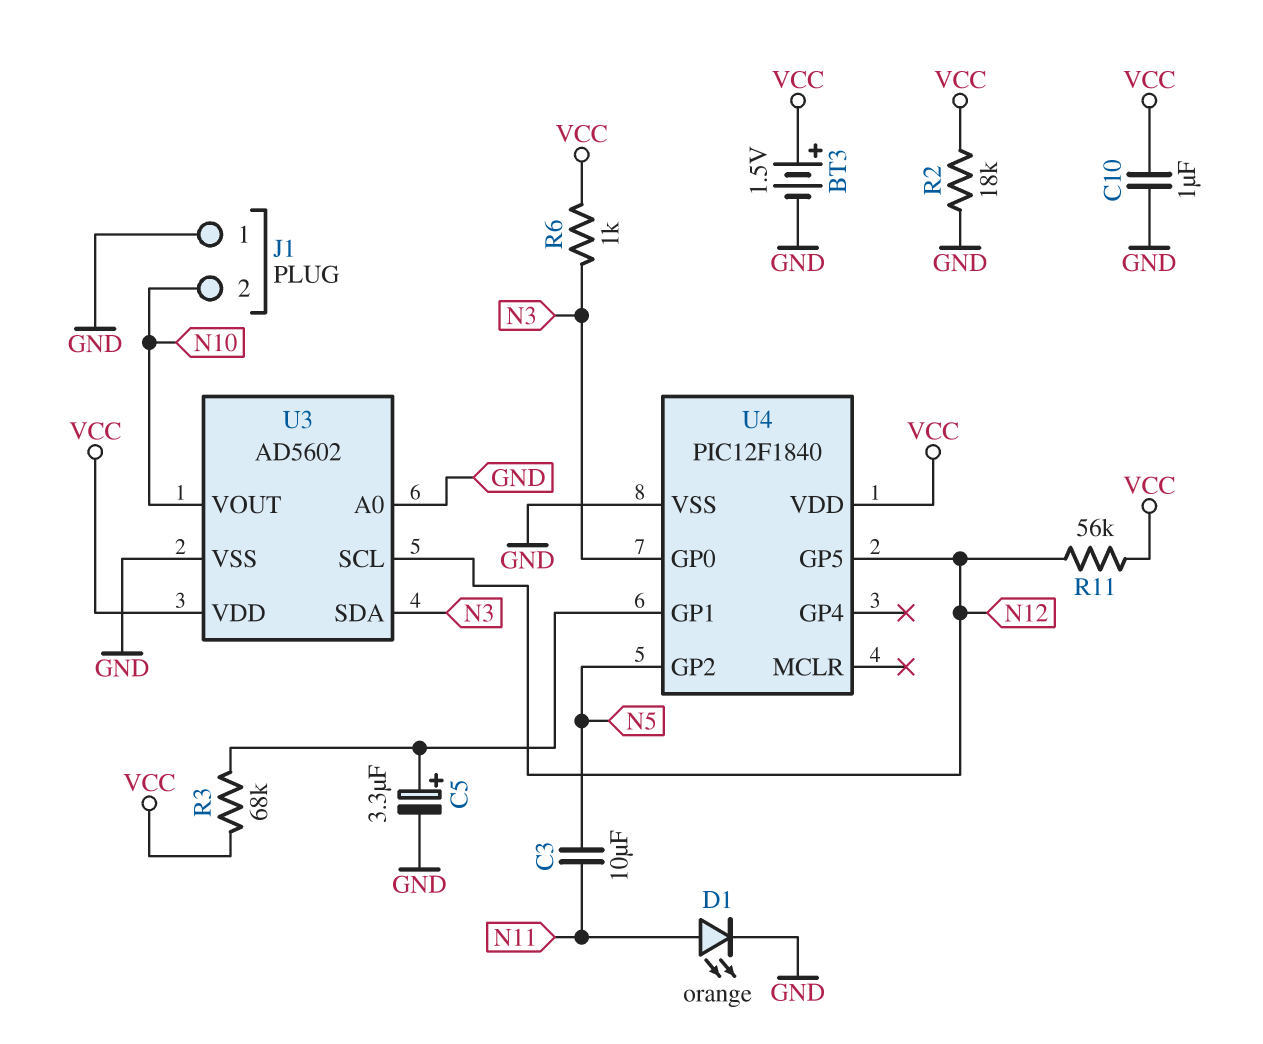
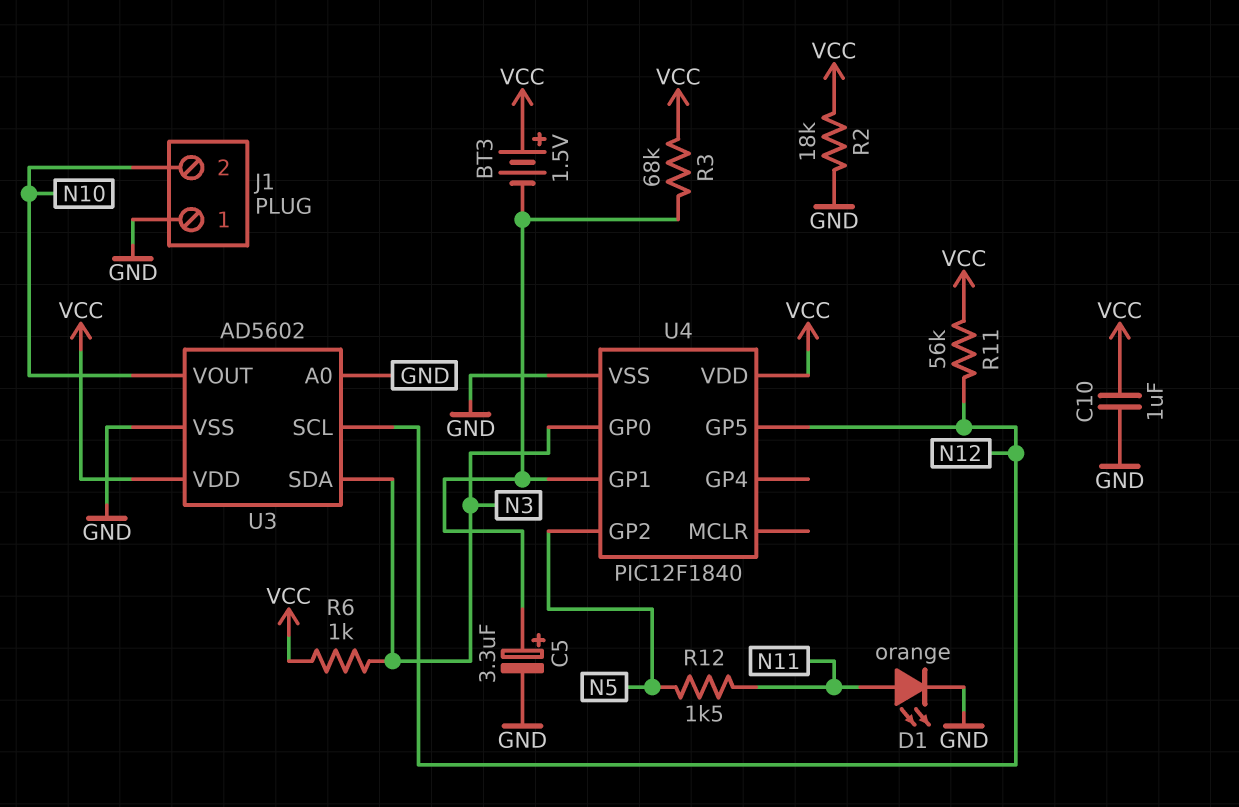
BT3: 1.5V (plus VCC, minus GND) -> 1.5V (plus VCC, minus U4/GP1)
C3: 10uF (N5, N11) -> none
R12: none -> 1.5k (N5, N11)

